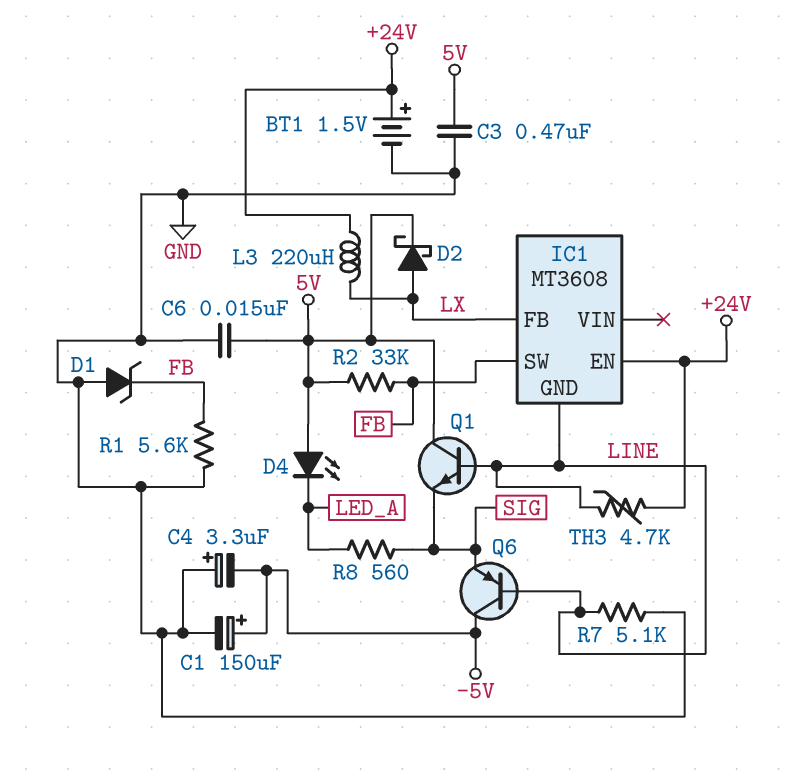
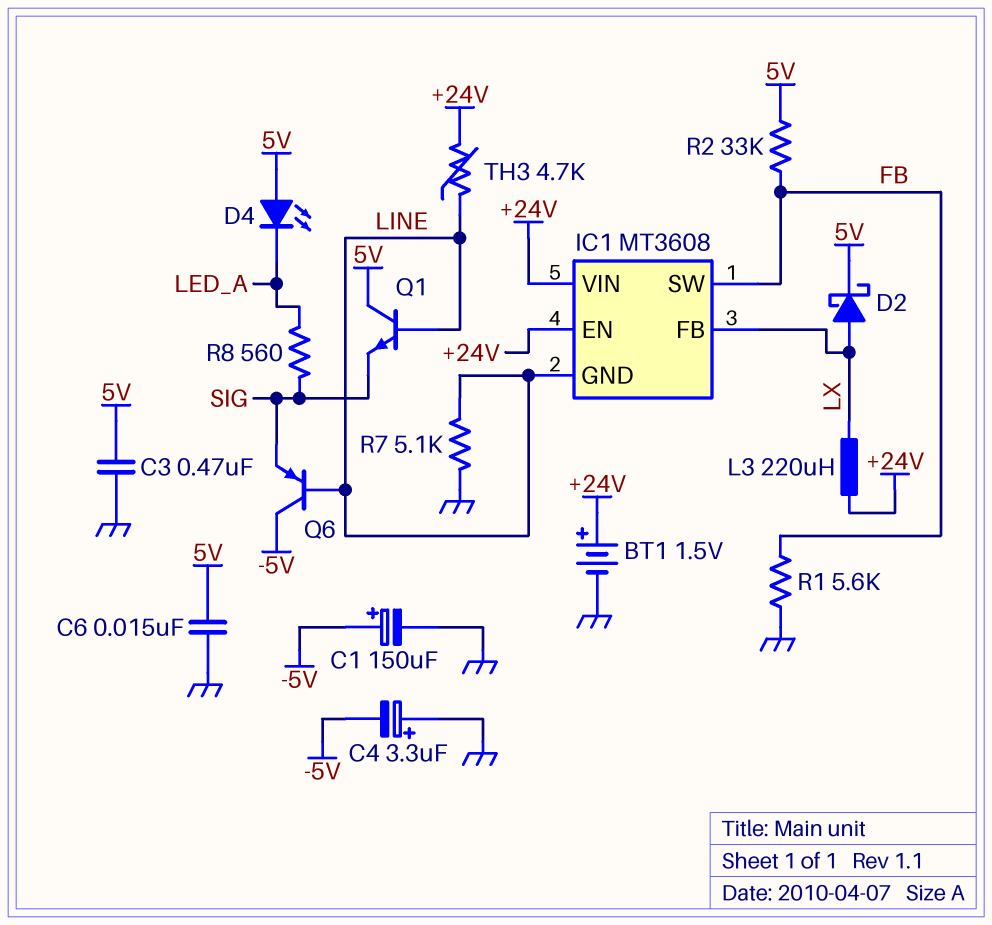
D1: zener (A GND, K FB) -> none
IC1 pin VIN: none -> +24V

